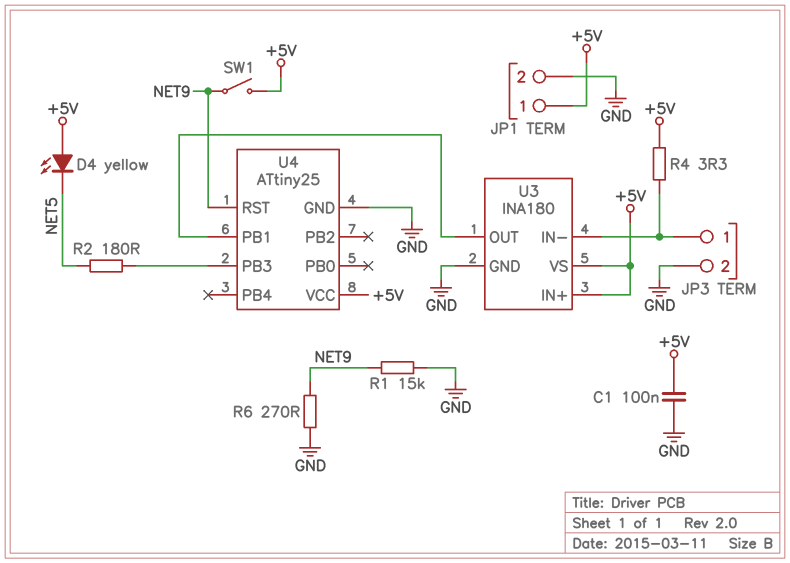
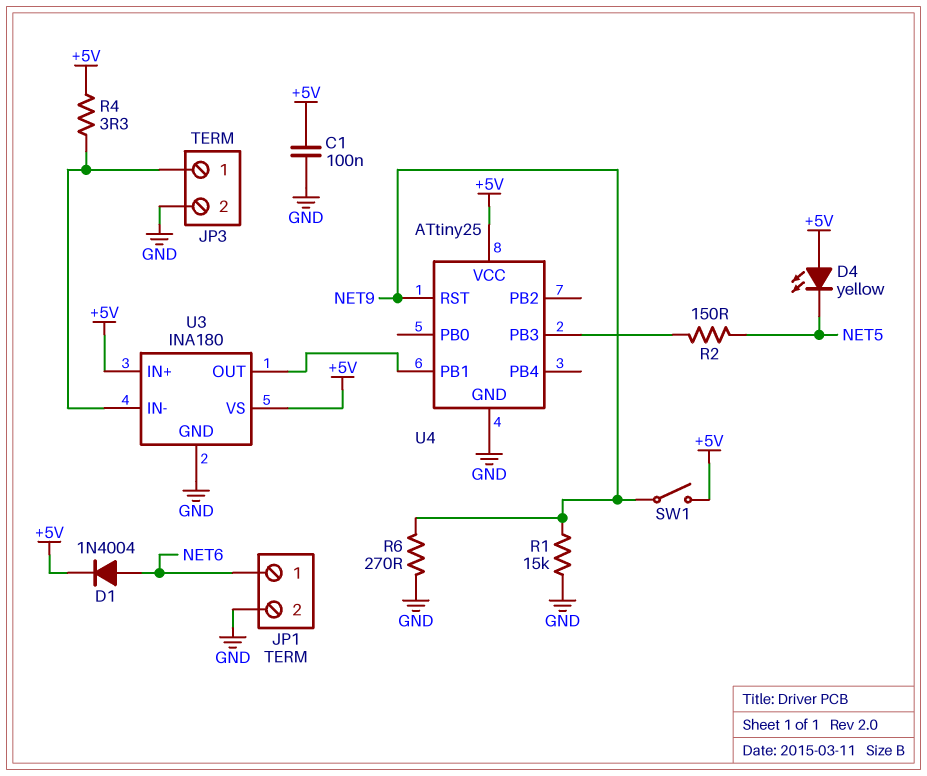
D1: none -> diode 1N4004 (A NET6, K +5V)
JP1 pin 1: +5V -> NET6
R2: 180 (NET5, U4/PB3) -> 150 (NET5, U4/PB3)

